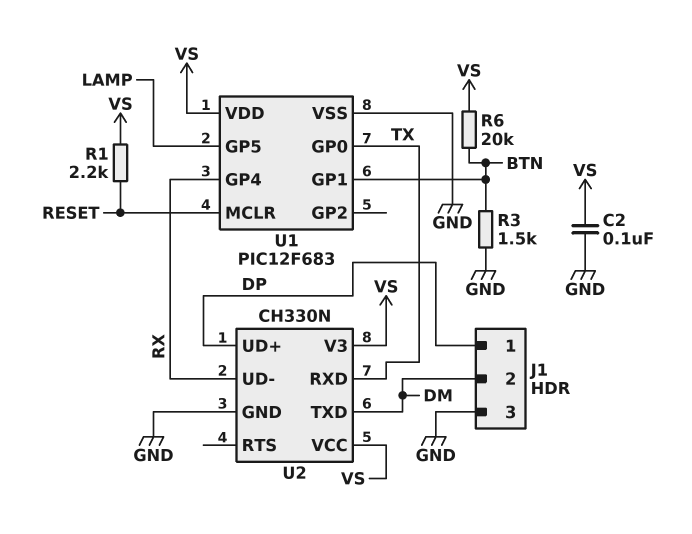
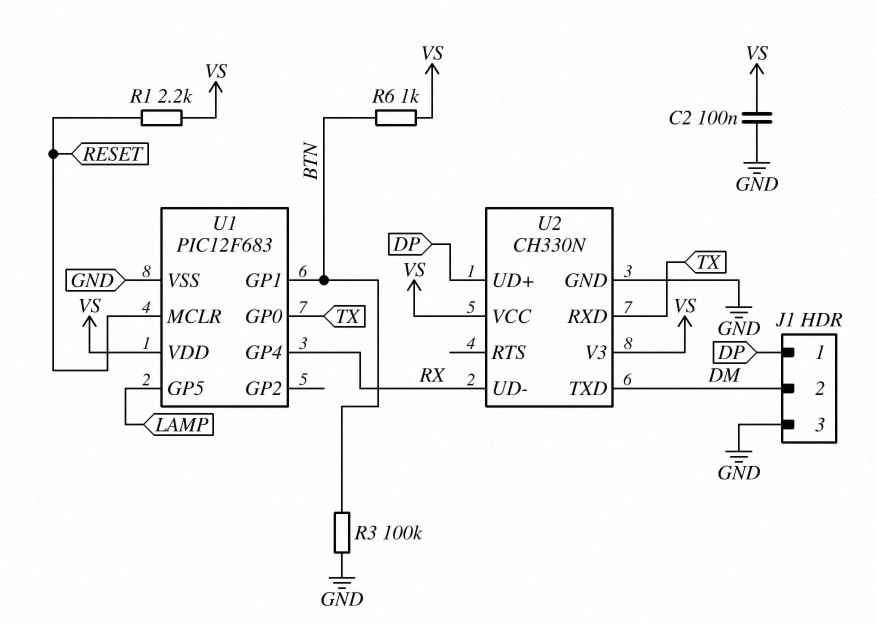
R3: 1.5k (BTN, GND) -> 100k (BTN, GND)
R6: 20k (BTN, VS) -> 1k (BTN, VS)

